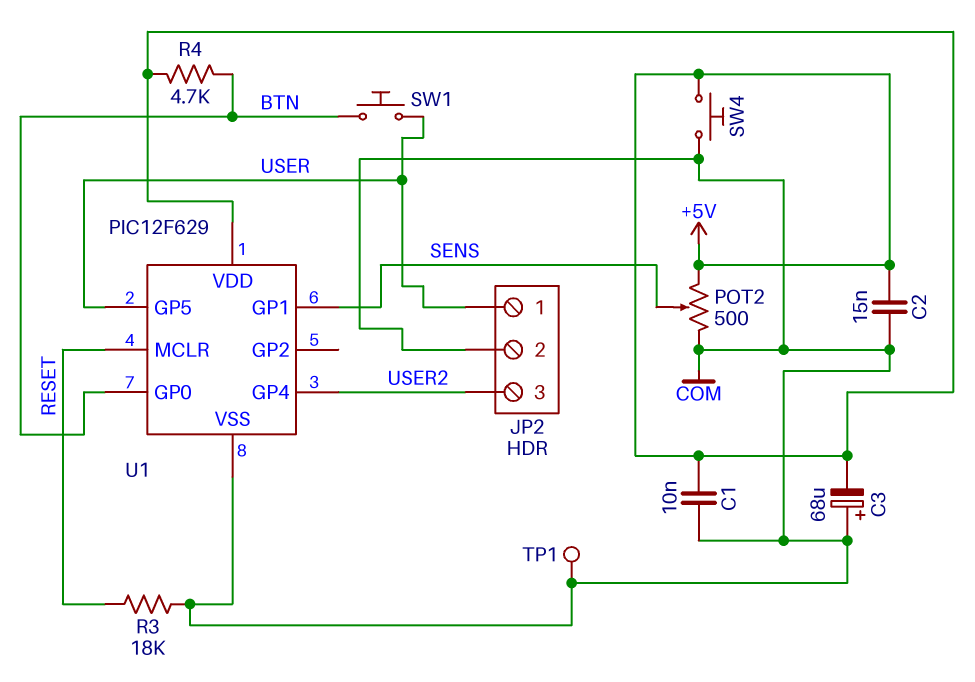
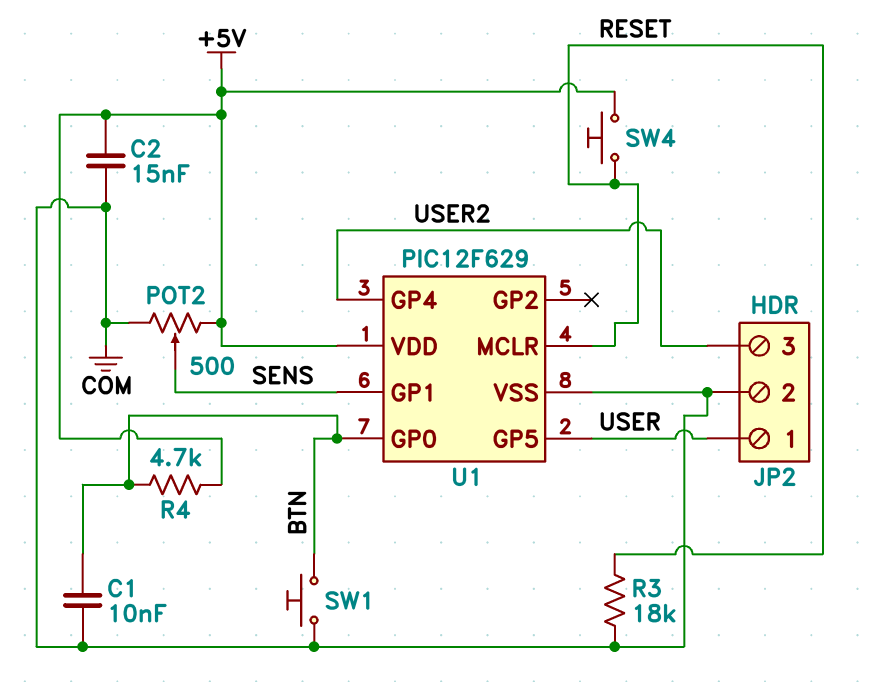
C1: 10nF (+5V, COM) -> 10nF (BTN, COM)
C3: 68uF (plus COM, minus +5V) -> none
SW1: button (BTN, USER) -> button (BTN, COM)
SW4: button (+5V, COM) -> button (+5V, RESET)
TP1: test point (COM) -> none

